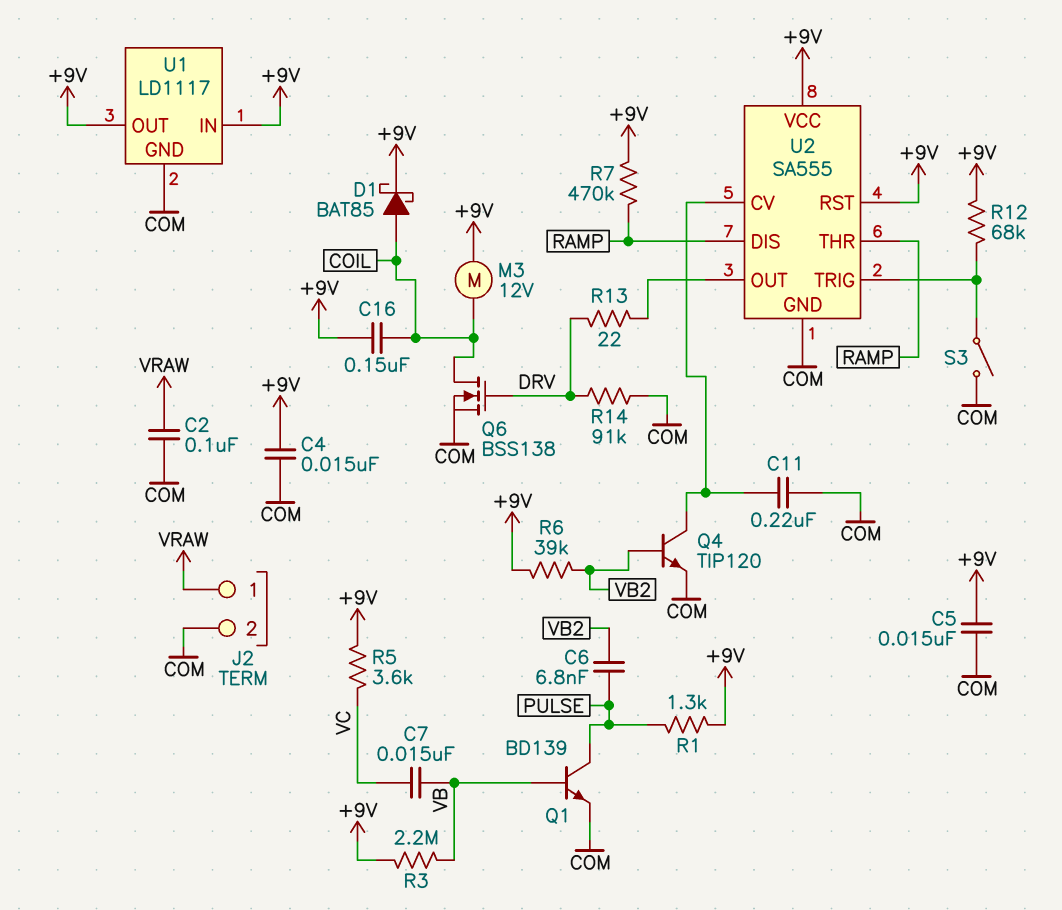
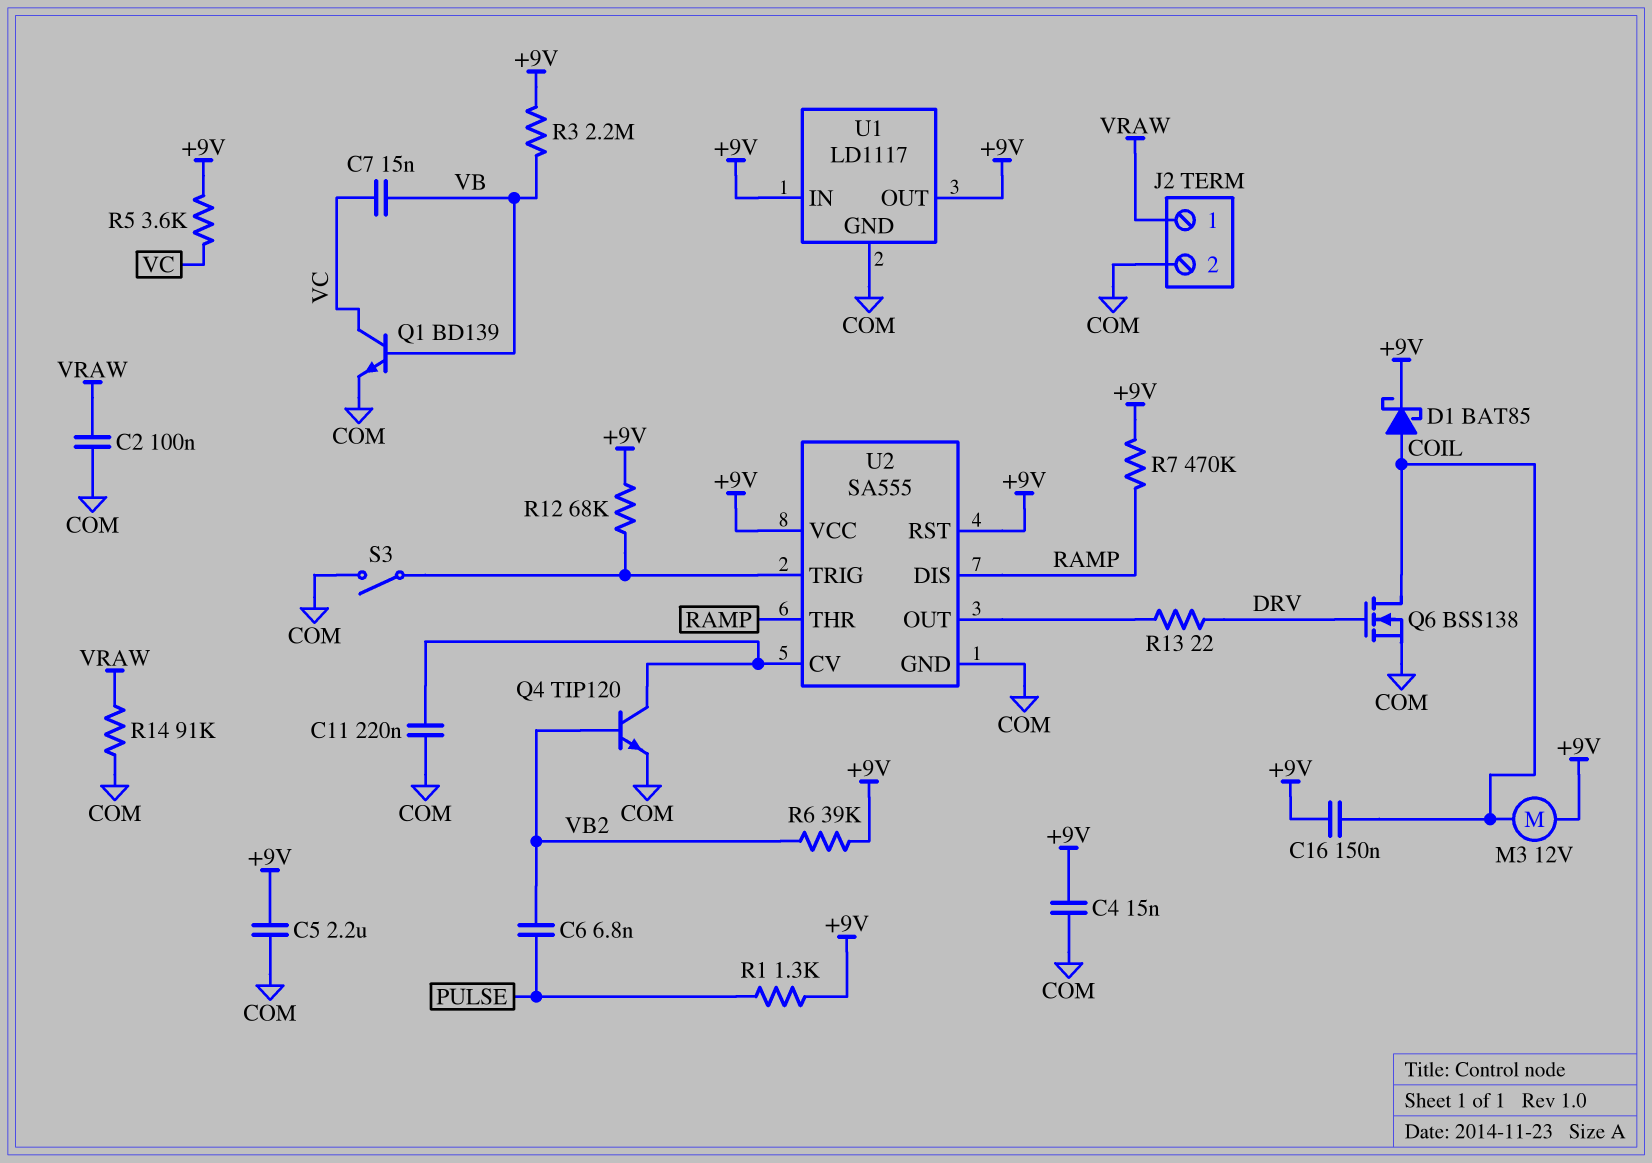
C5: 15nF (+9V, COM) -> 2.2uF (+9V, COM)
Q1: NPN BD139 (B VB, C PULSE, E COM) -> NPN BD139 (B VB, C VC, E COM)
R14: 91k (COM, DRV) -> 91k (COM, VRAW)

